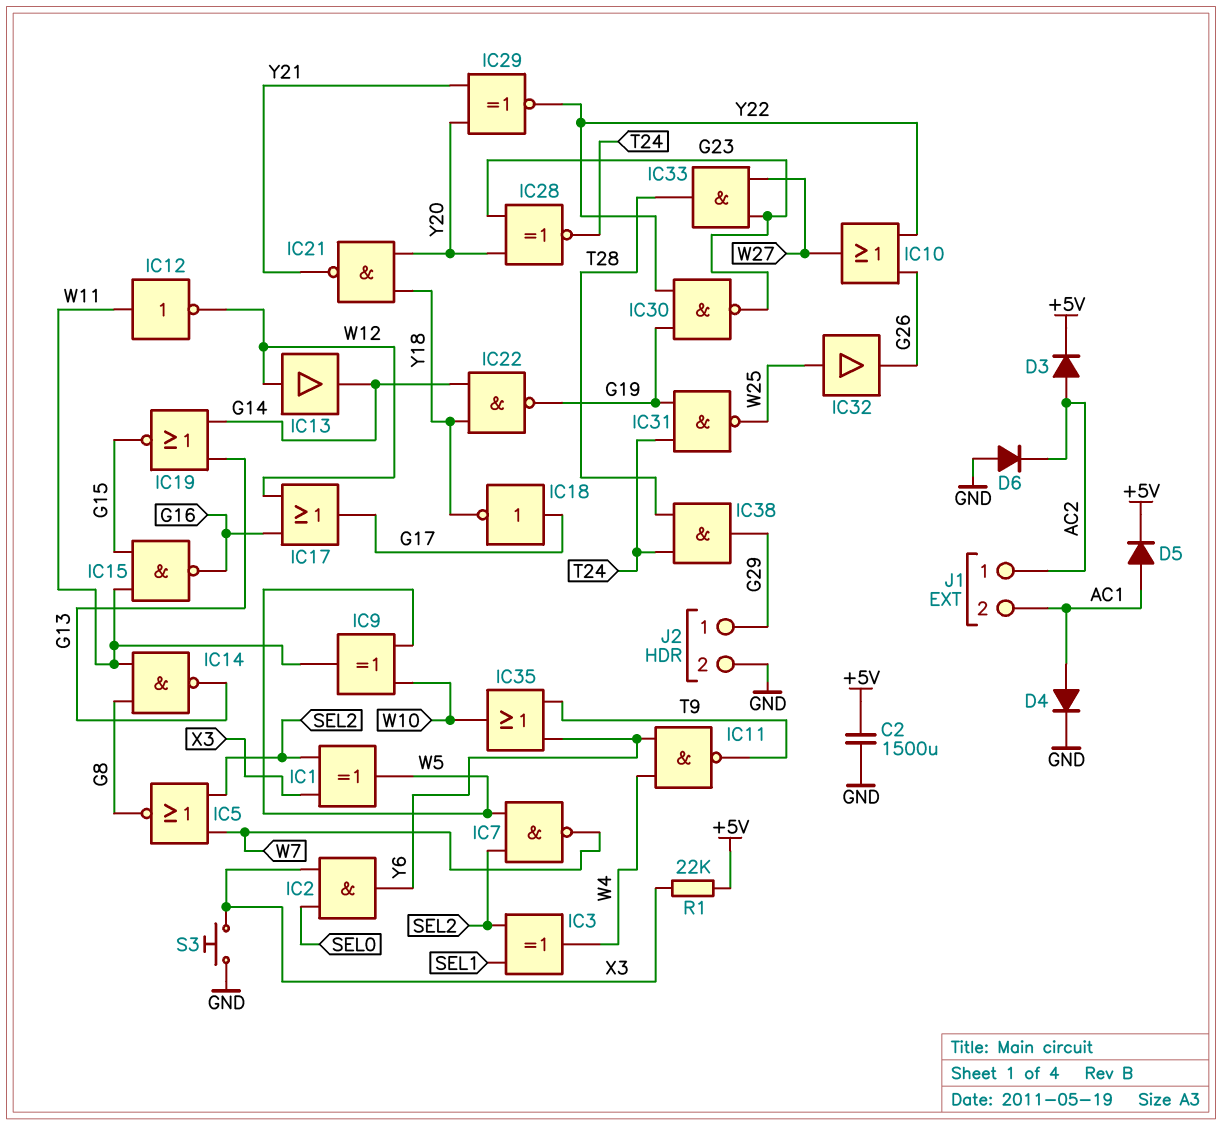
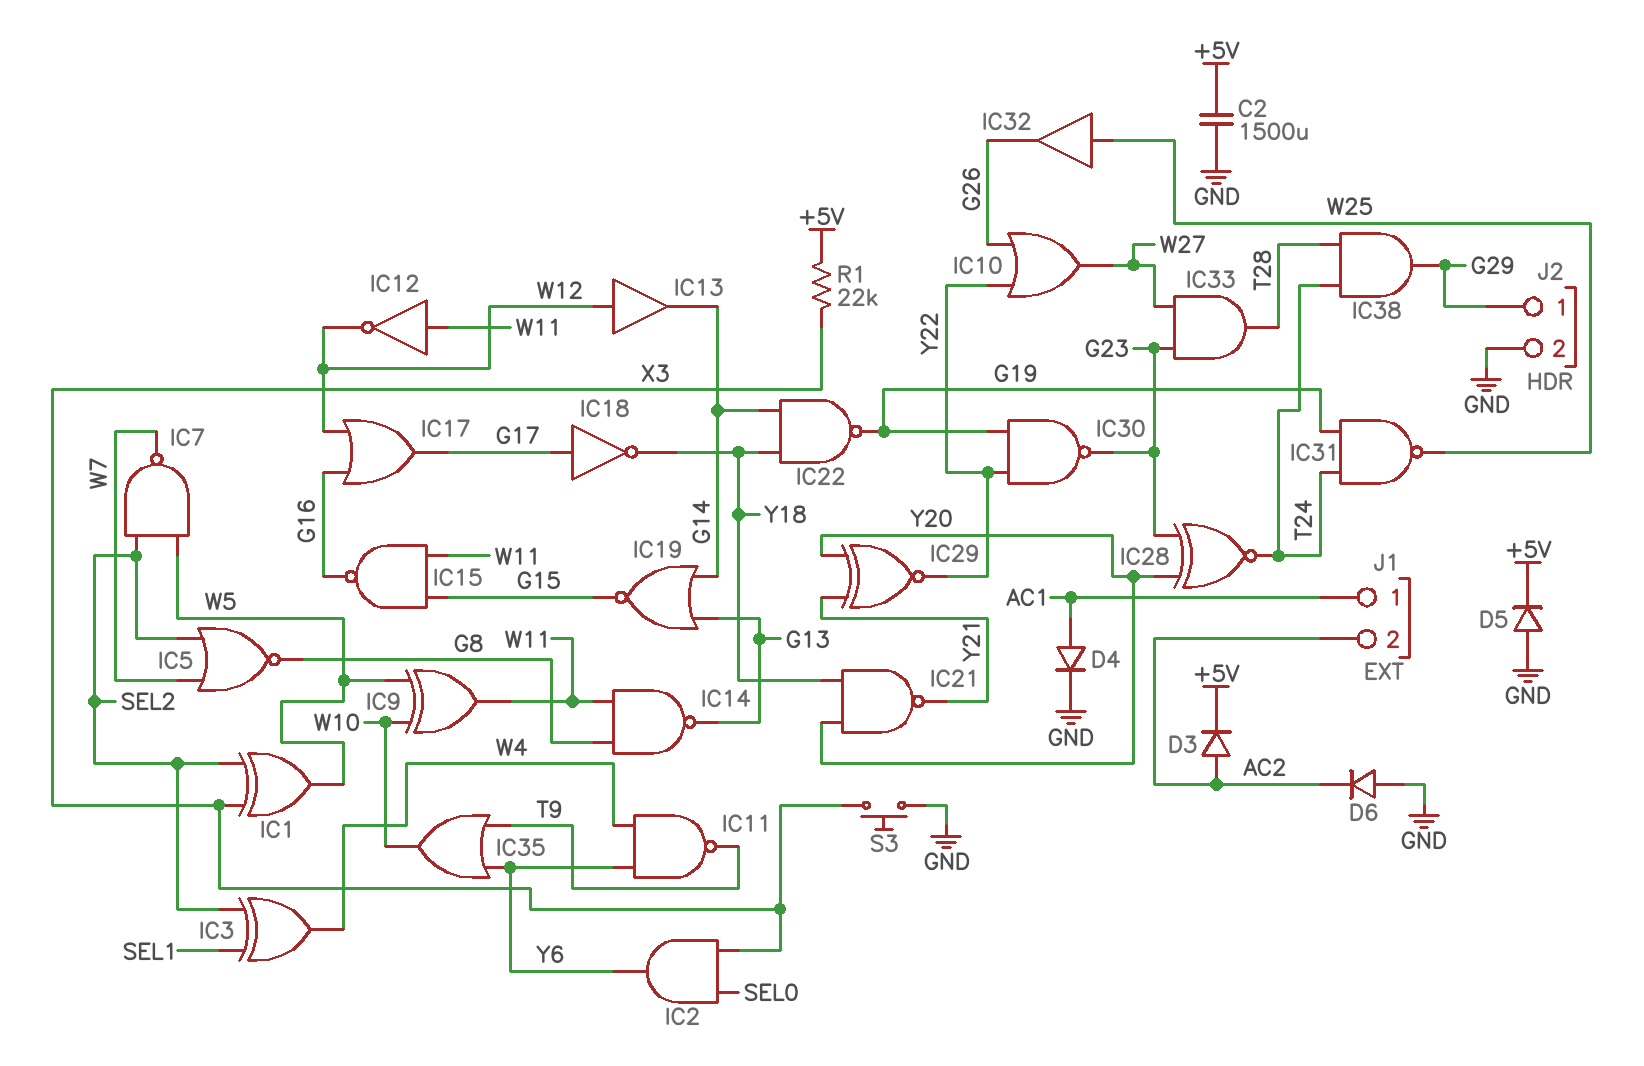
D5: diode (A AC1, K +5V) -> diode (A GND, K +5V)
J1 pin 1: AC2 -> AC1
J1 pin 2: AC1 -> AC2

